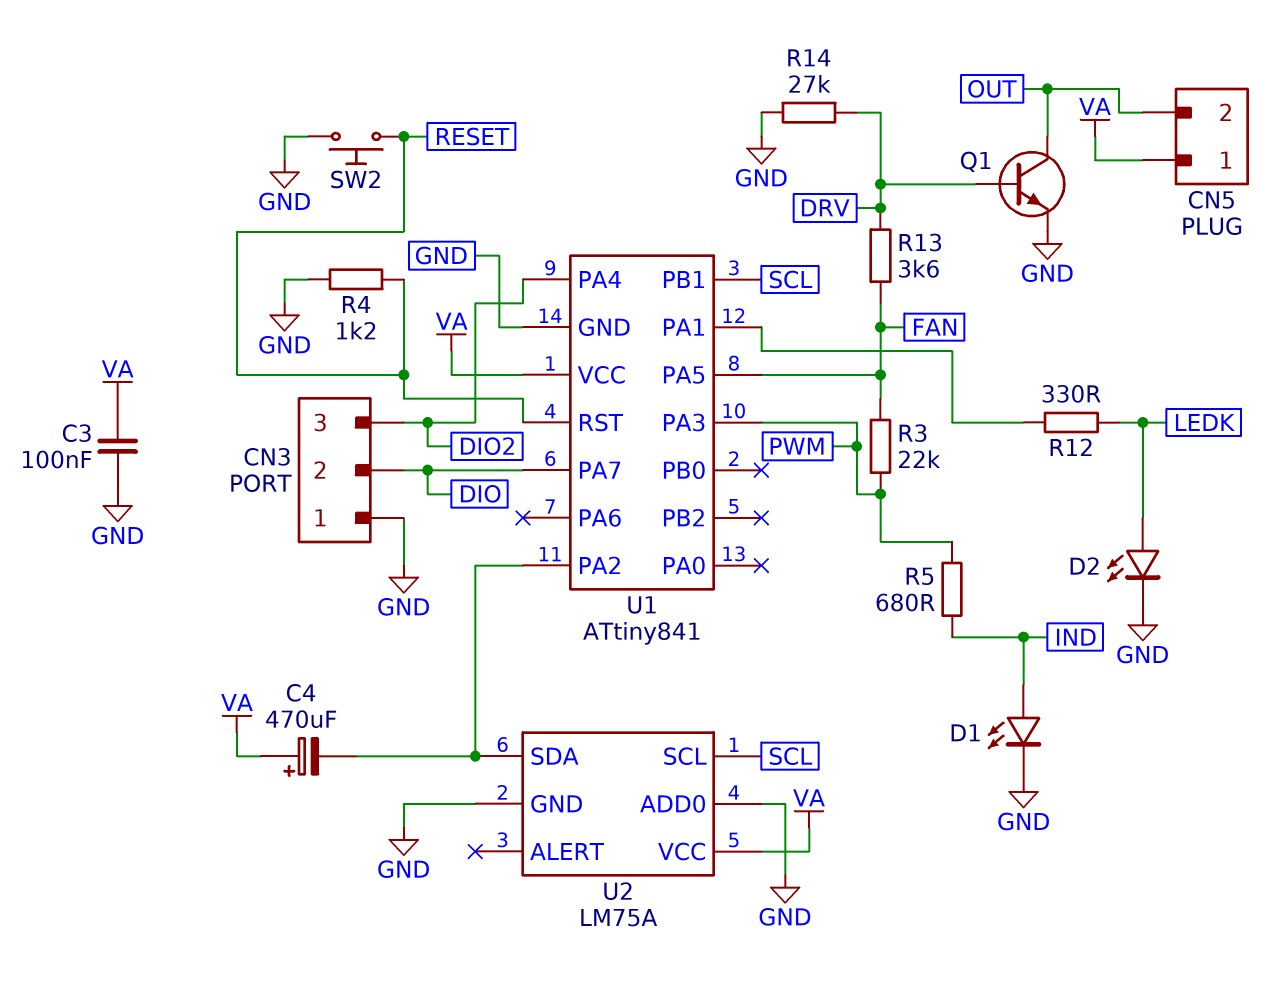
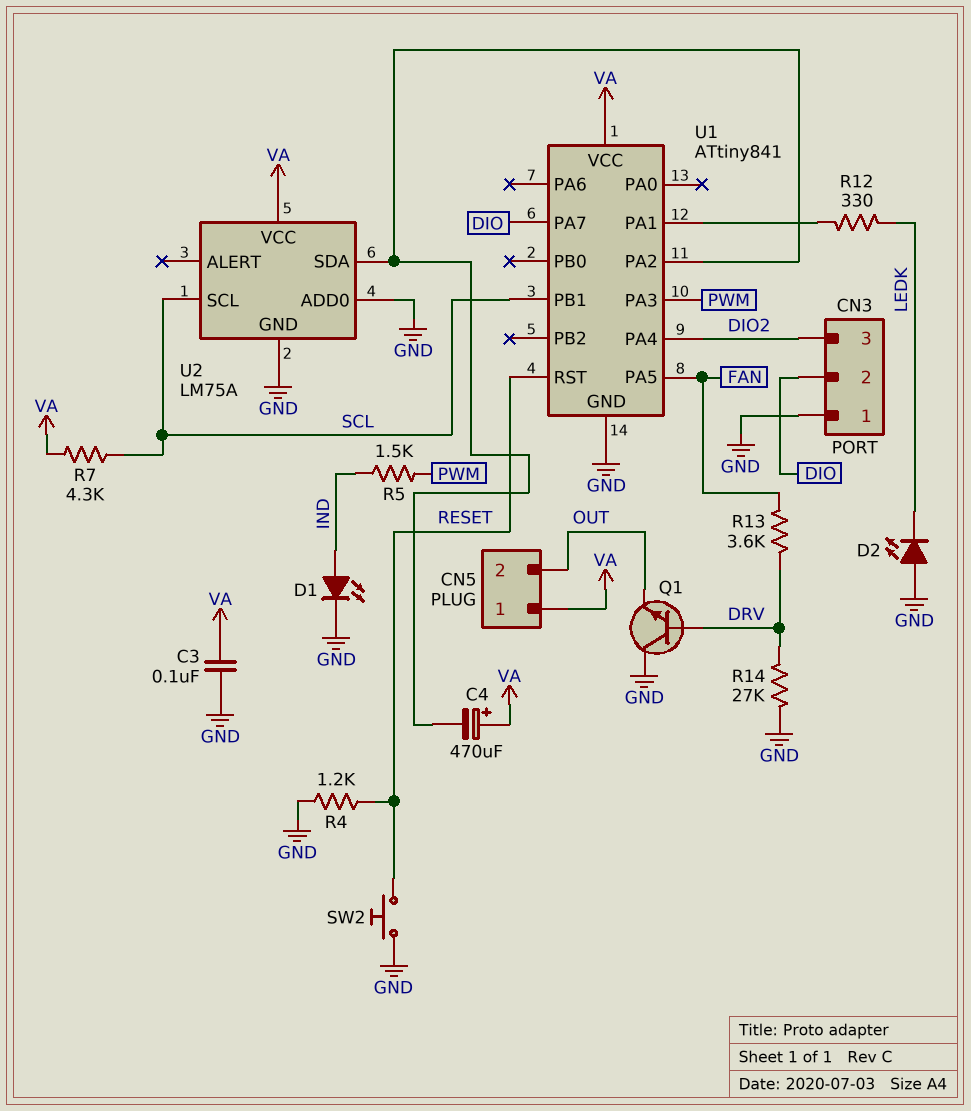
D2: LED (A LEDK, K GND) -> LED (A GND, K LEDK)
Q1: NPN (B DRV, C OUT, E GND) -> NPN (B DRV, C GND, E OUT)
R3: 22k (FAN, PWM) -> none
R5: 680 (IND, PWM) -> 1.5k (IND, PWM)
R7: none -> 4.3k (SCL, VA)

